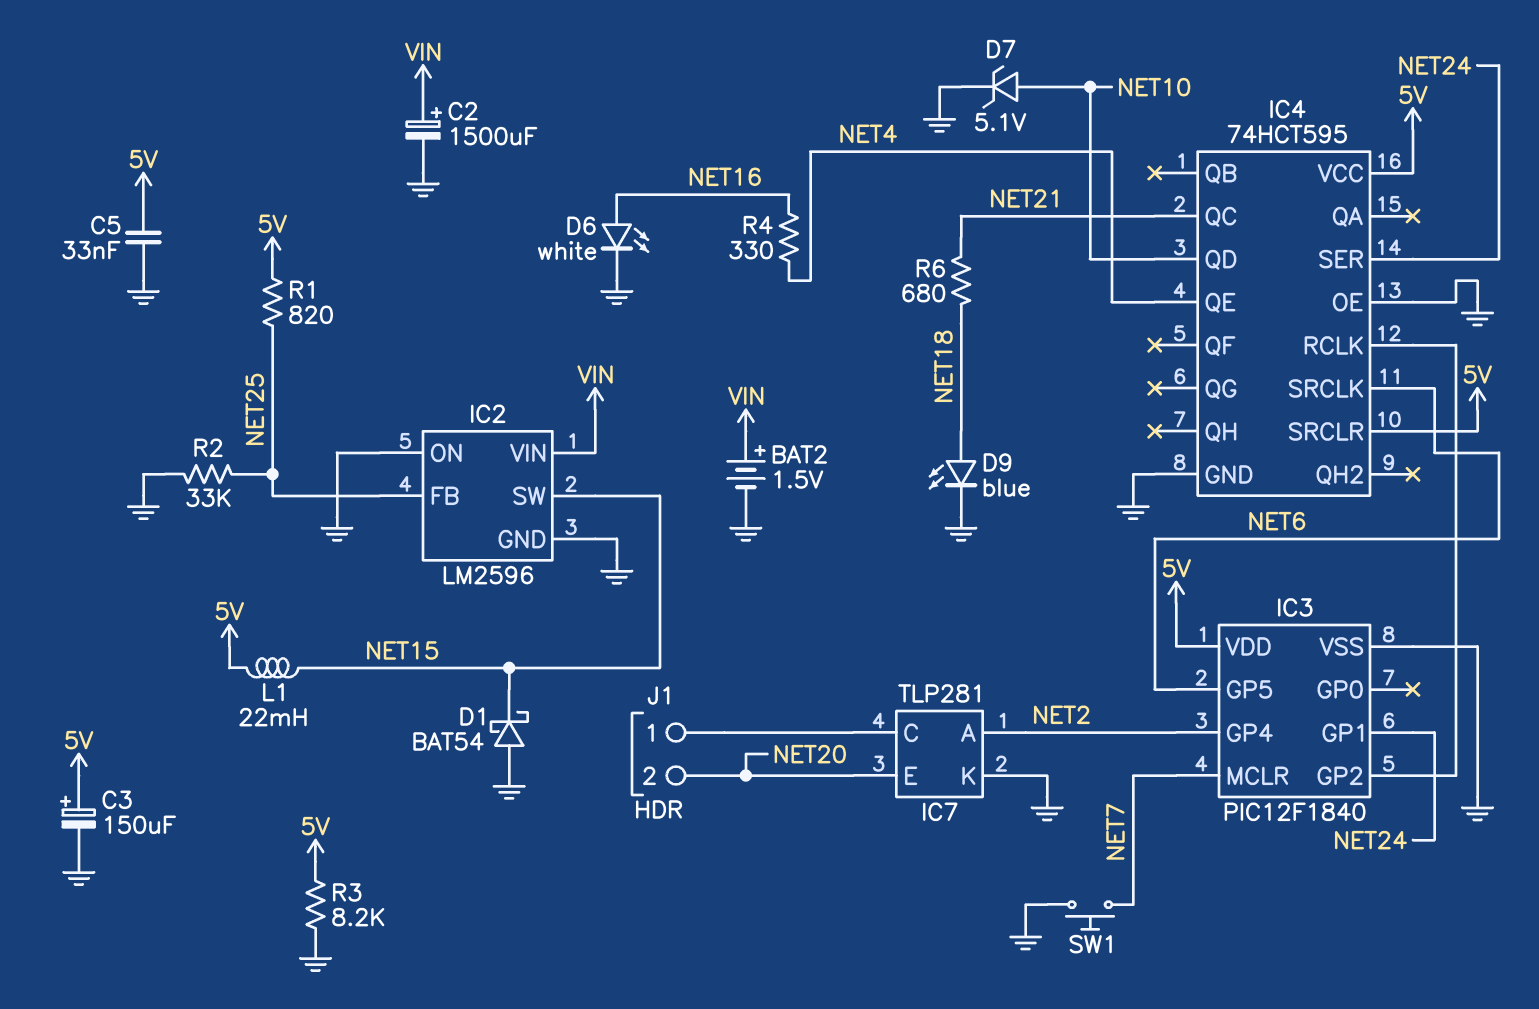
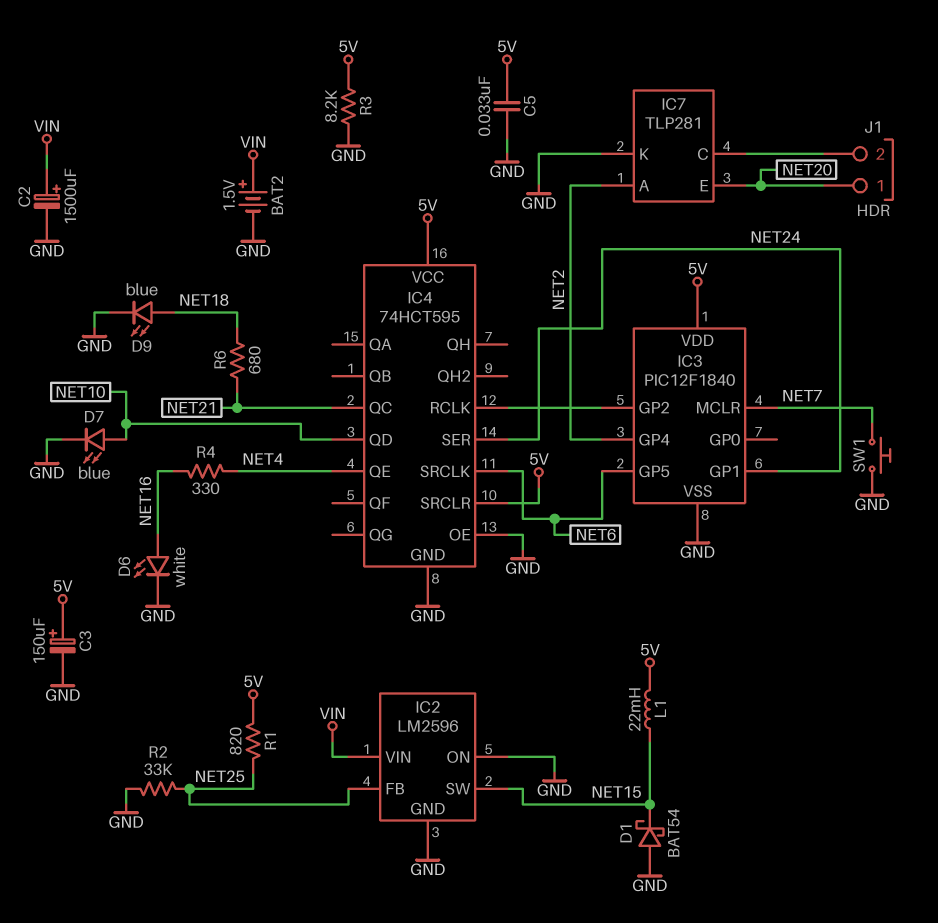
D7: zener 5.1V (A NET10, K GND) -> LED blue (A NET10, K GND)
J1 pin 1: IC7/C -> NET20
J1 pin 2: NET20 -> IC7/C

